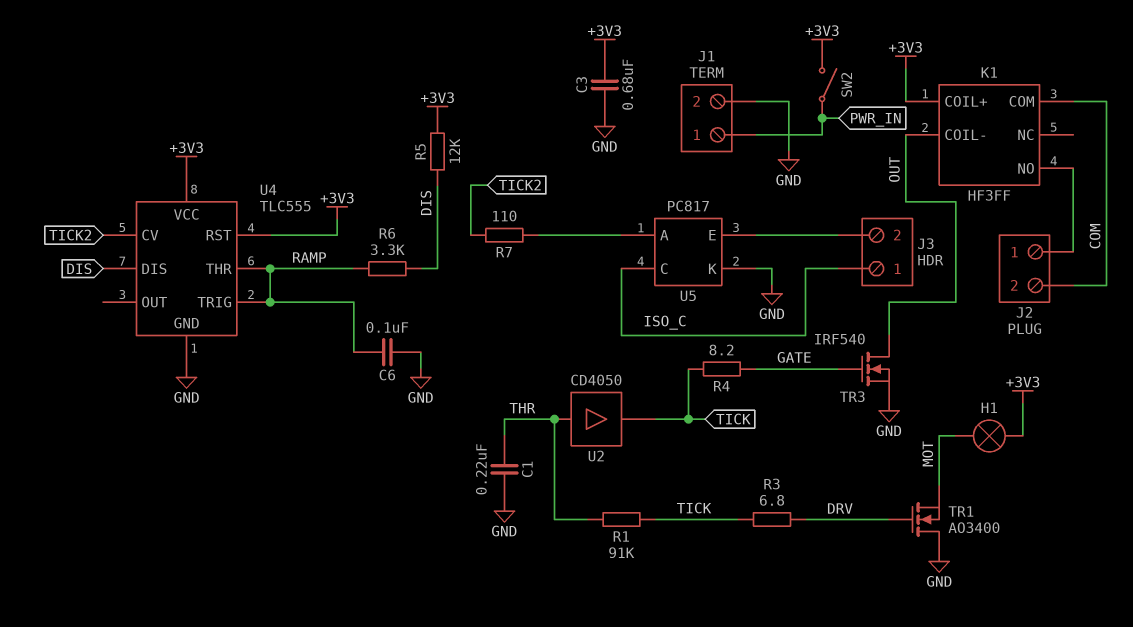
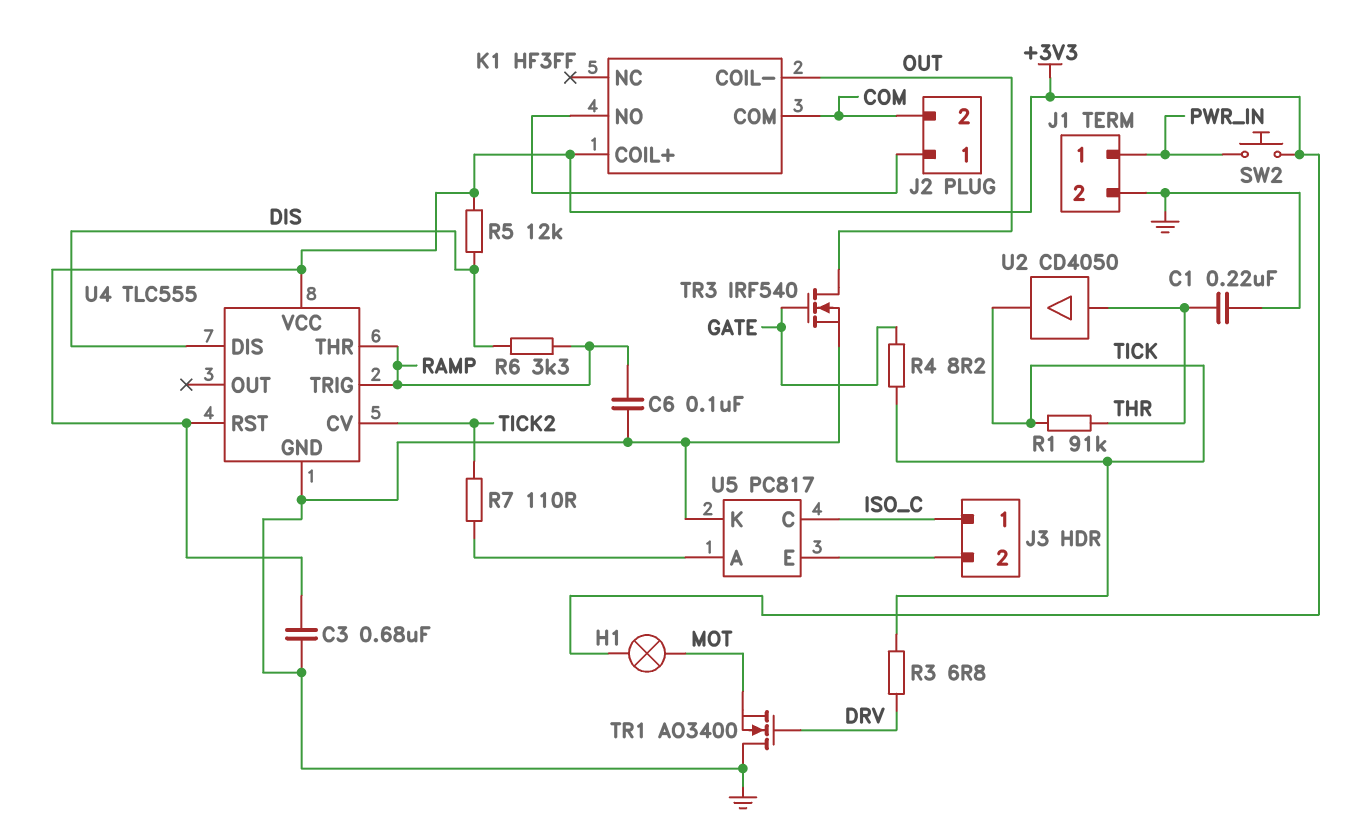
SW2: switch (+3V3, PWR_IN) -> button (+3V3, PWR_IN)

